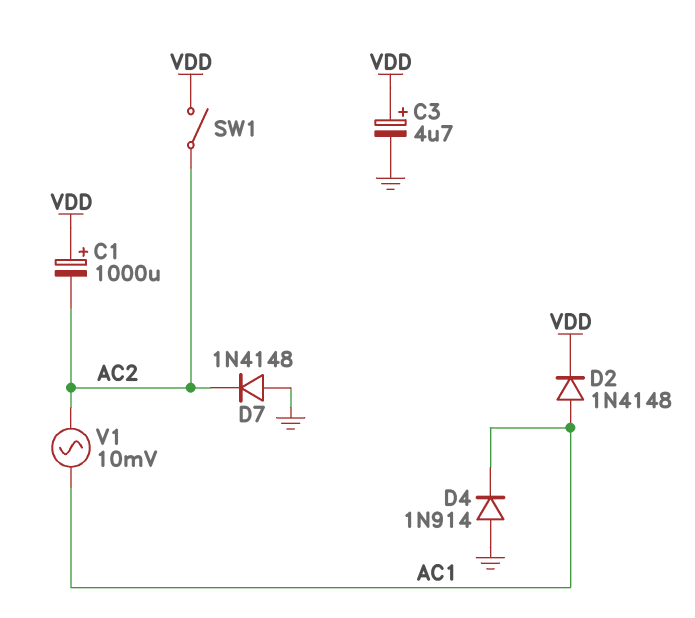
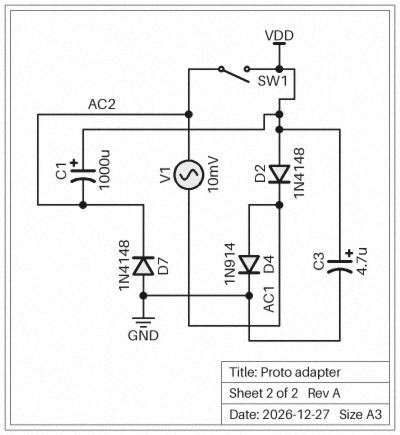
D2: diode 1N4148 (A AC1, K VDD) -> diode 1N4148 (A VDD, K AC1)
D4: diode 1N914 (A GND, K AC1) -> diode 1N914 (A AC1, K GND)

